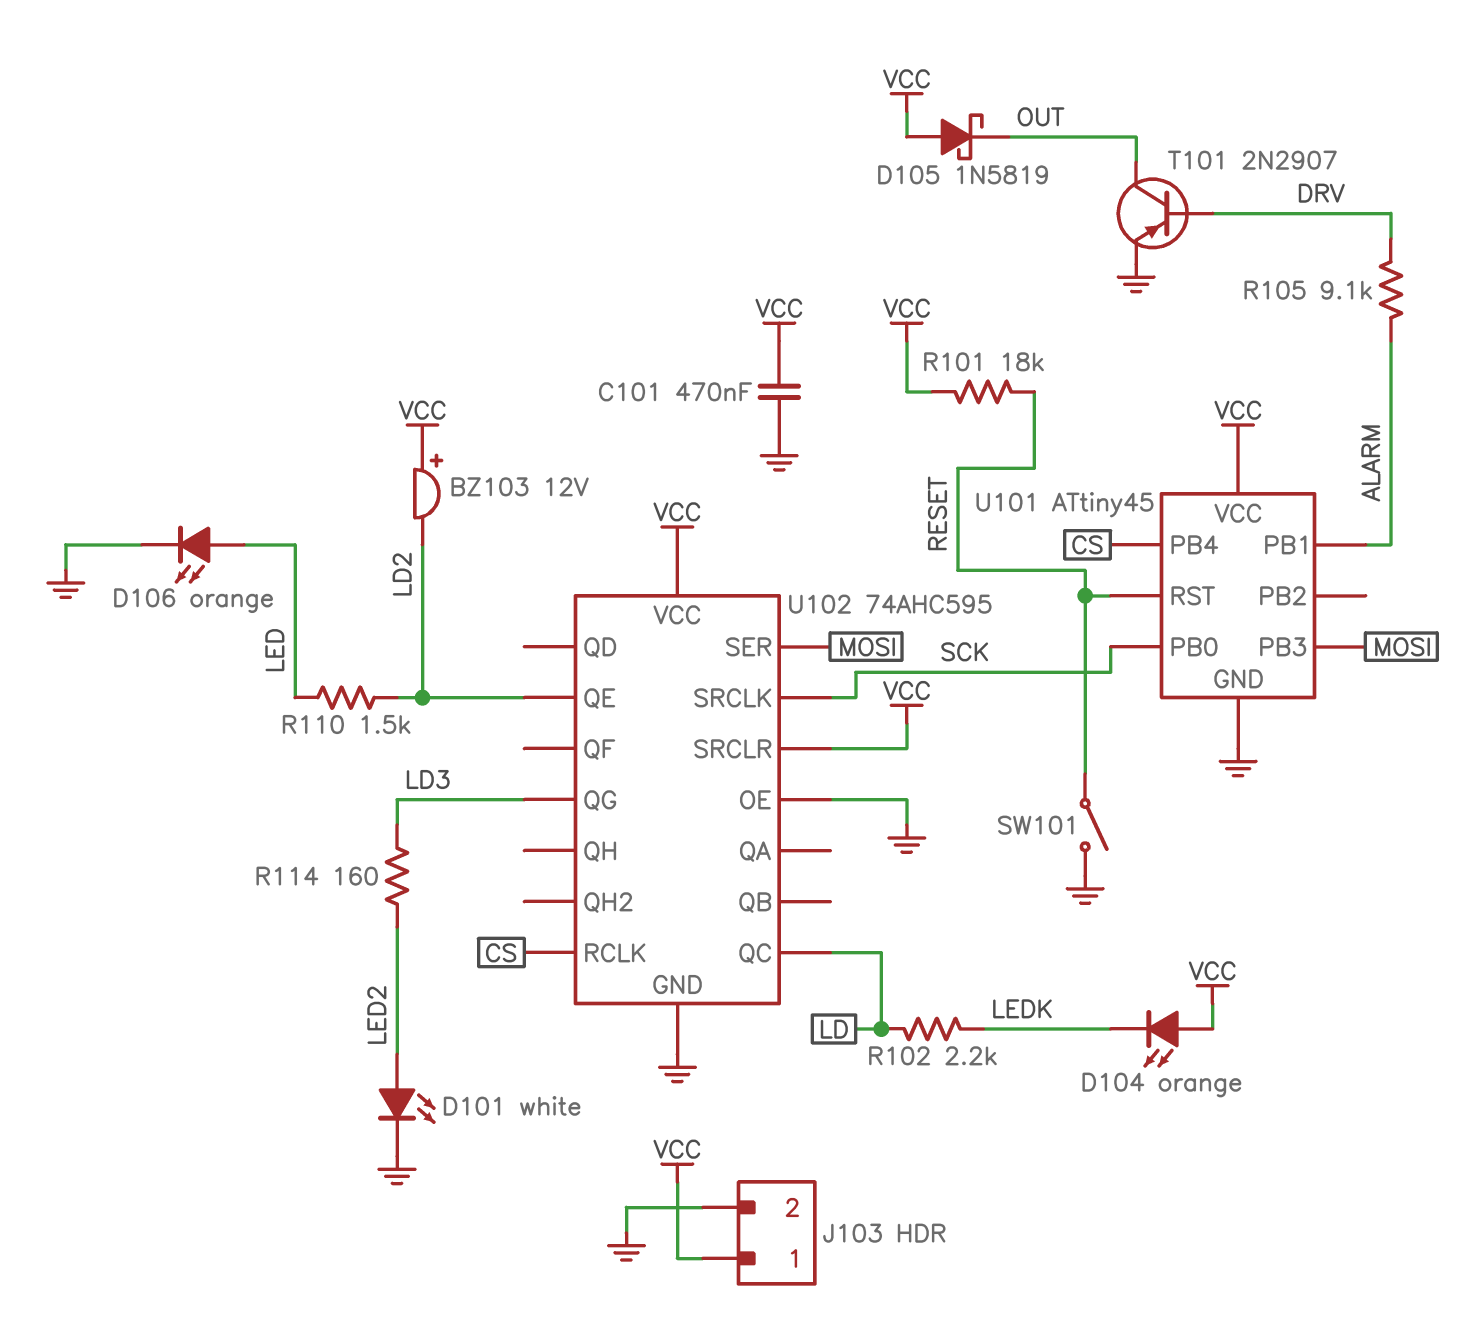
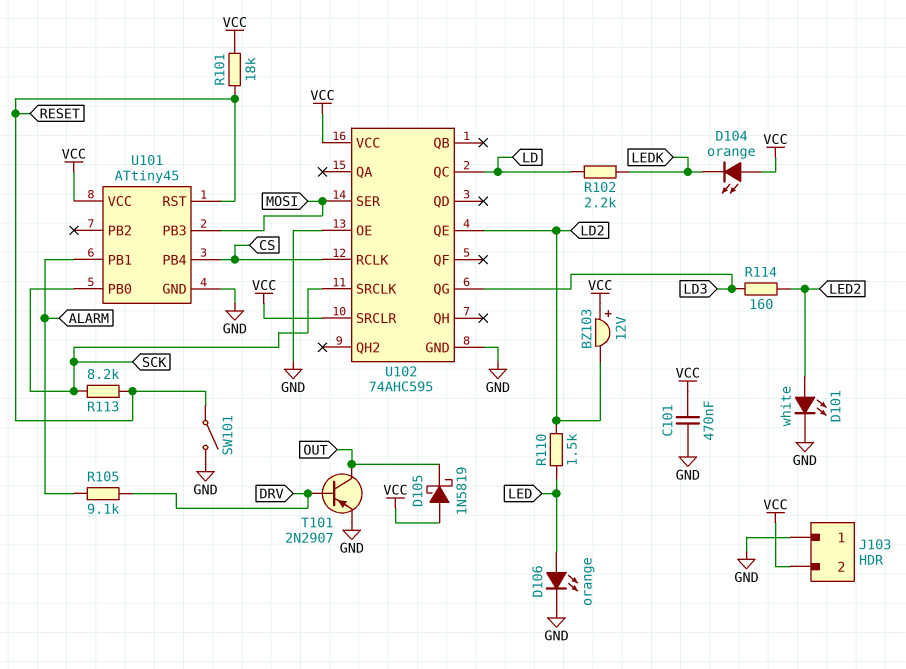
J103 pin 1: VCC -> GND
J103 pin 2: GND -> VCC
R113: none -> 8.2k (RESET, SCK)

